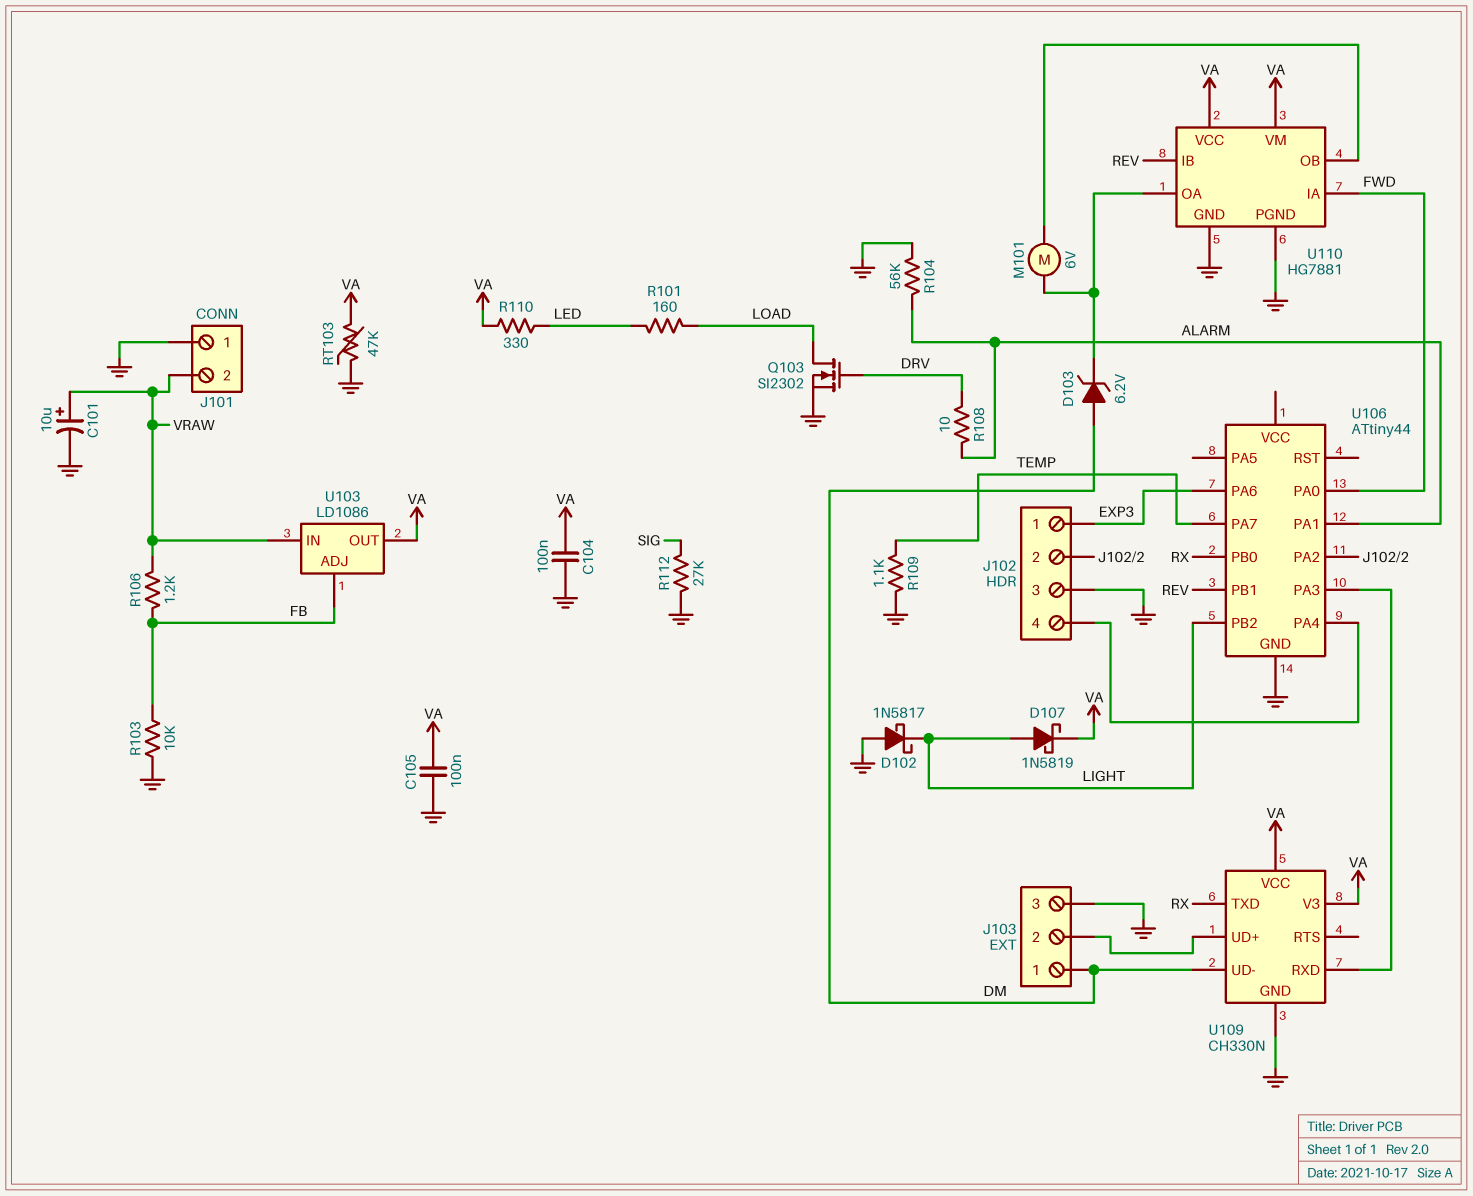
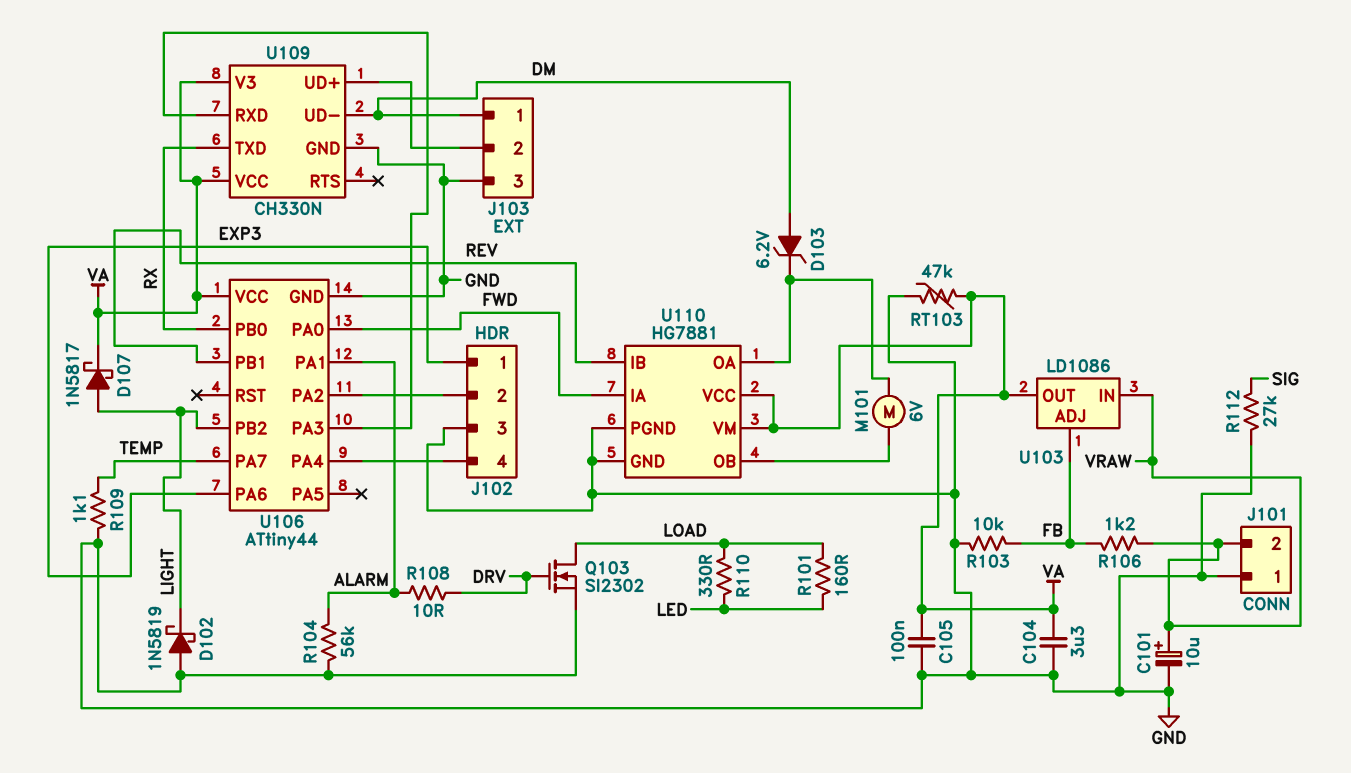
C104: 100nF (GND, VA) -> 3.3uF (GND, VA)
D102: schottky 1N5817 (A GND, K LIGHT) -> schottky 1N5819 (A GND, K LIGHT)
D107: schottky 1N5819 (A LIGHT, K VA) -> schottky 1N5817 (A LIGHT, K VA)
R110: 330 (LED, VA) -> 330 (LED, LOAD)
U106 pin VCC: none -> VA

